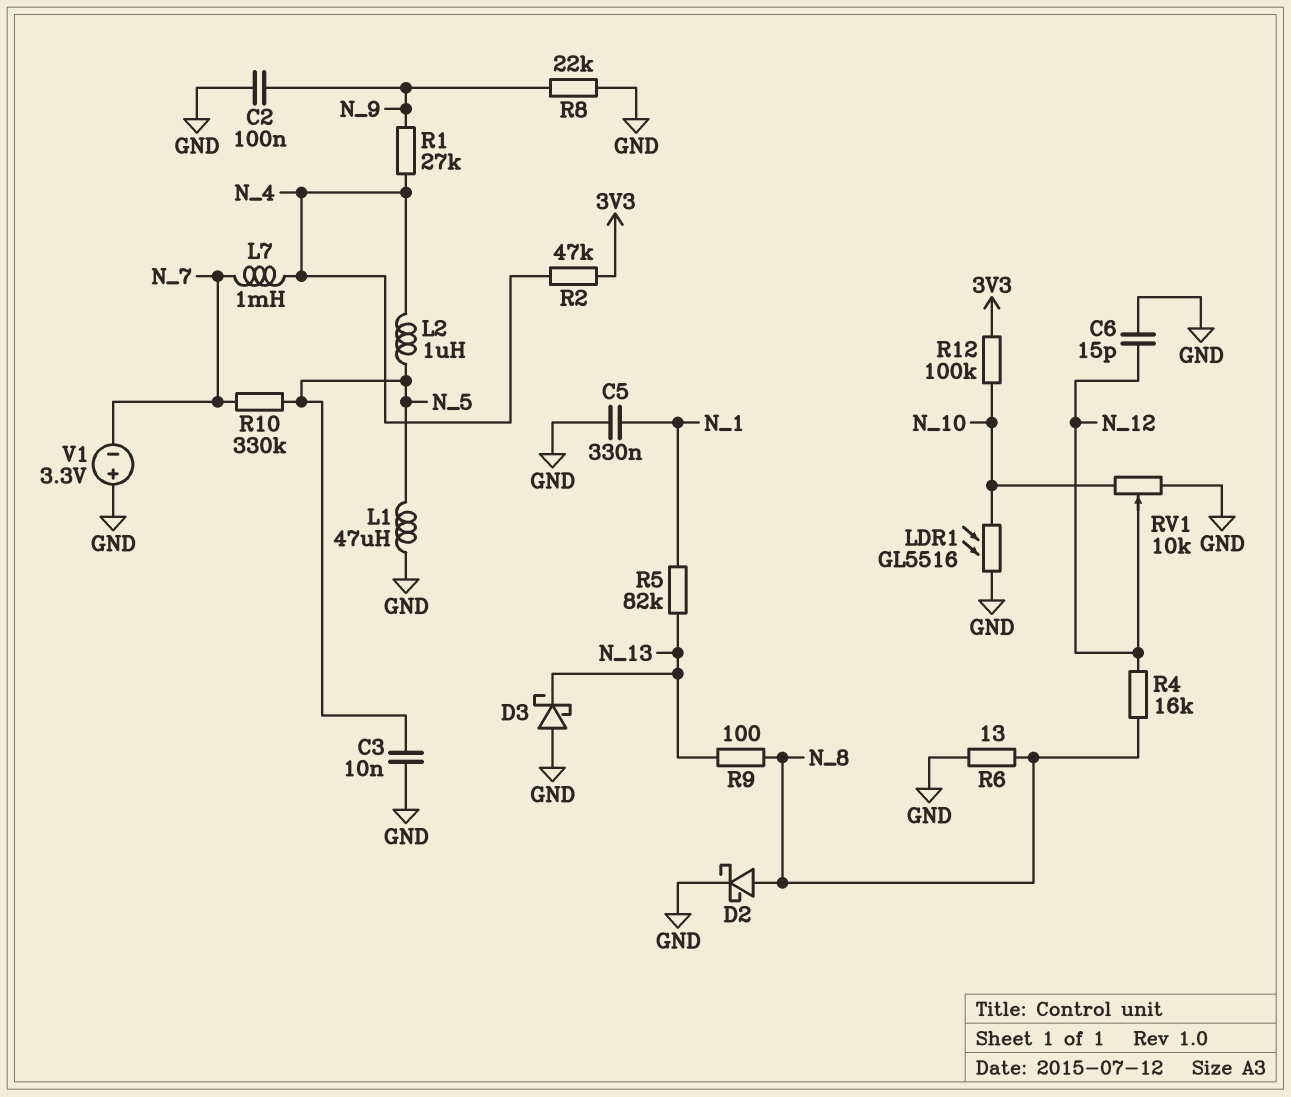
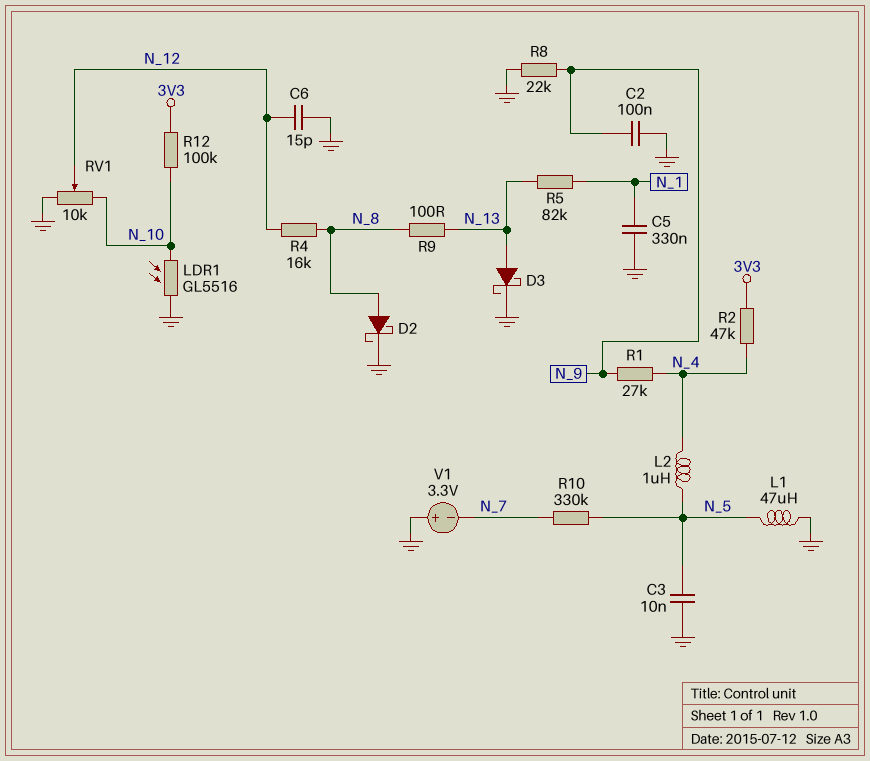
D3: schottky (A GND, K N_13) -> schottky (A N_13, K GND)
L7: 1mH (N_4, N_7) -> none
R6: 13 (GND, N_8) -> none

